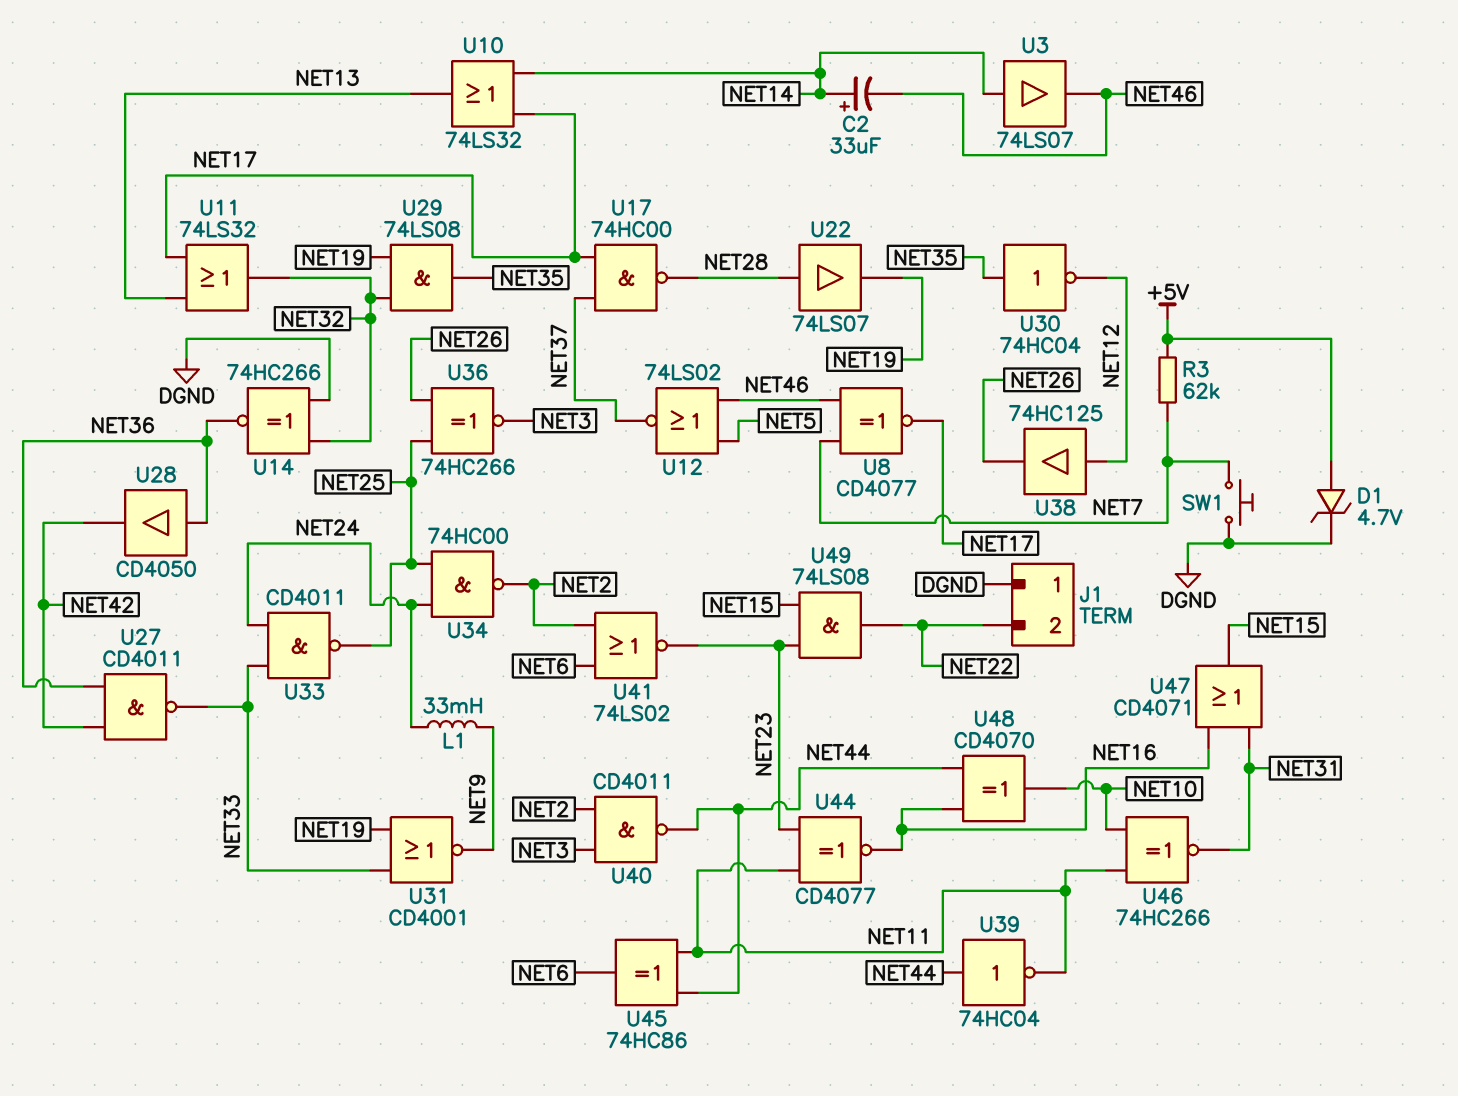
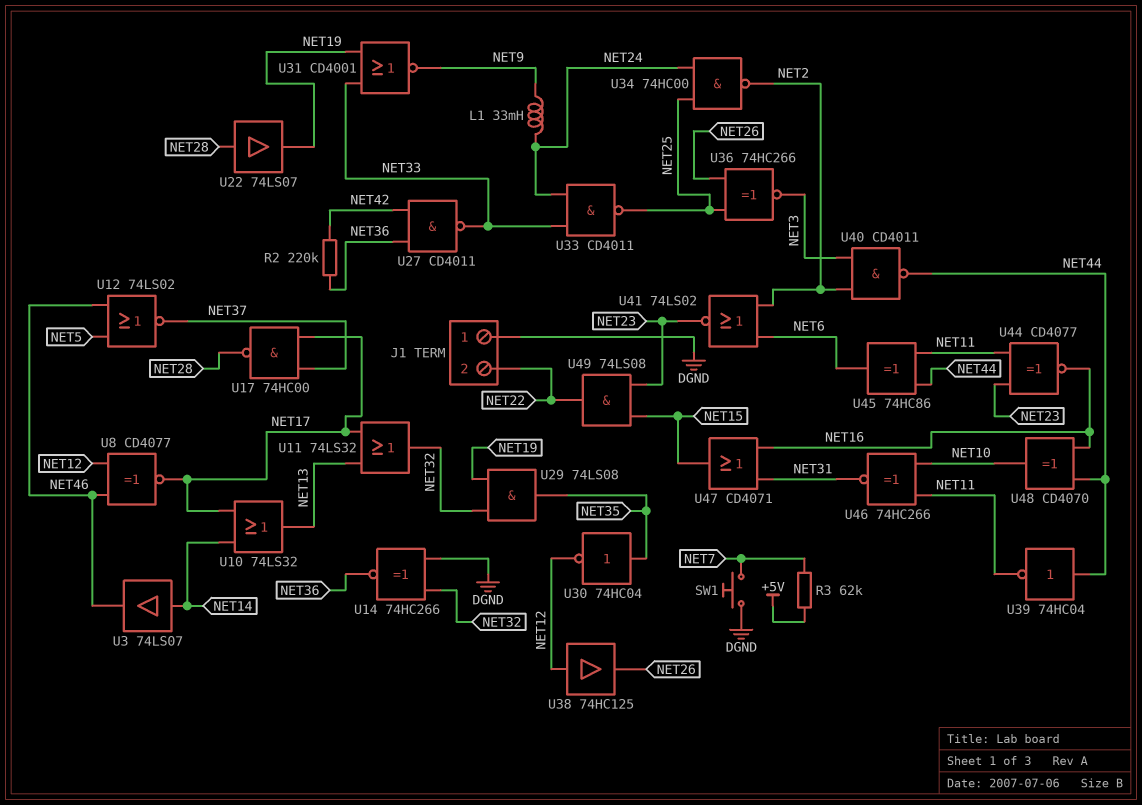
C2: 33uF (plus NET14, minus NET46) -> none
D1: zener 4.7V (A +5V, K DGND) -> none
R2: none -> 220k (NET36, NET42)
U8: XNOR CD4077 (in NET7, in NET46, out NET17) -> XNOR CD4077 (in NET12, in NET46, out NET17)
U28: buffer CD4050 (in NET36, out NET42) -> none

